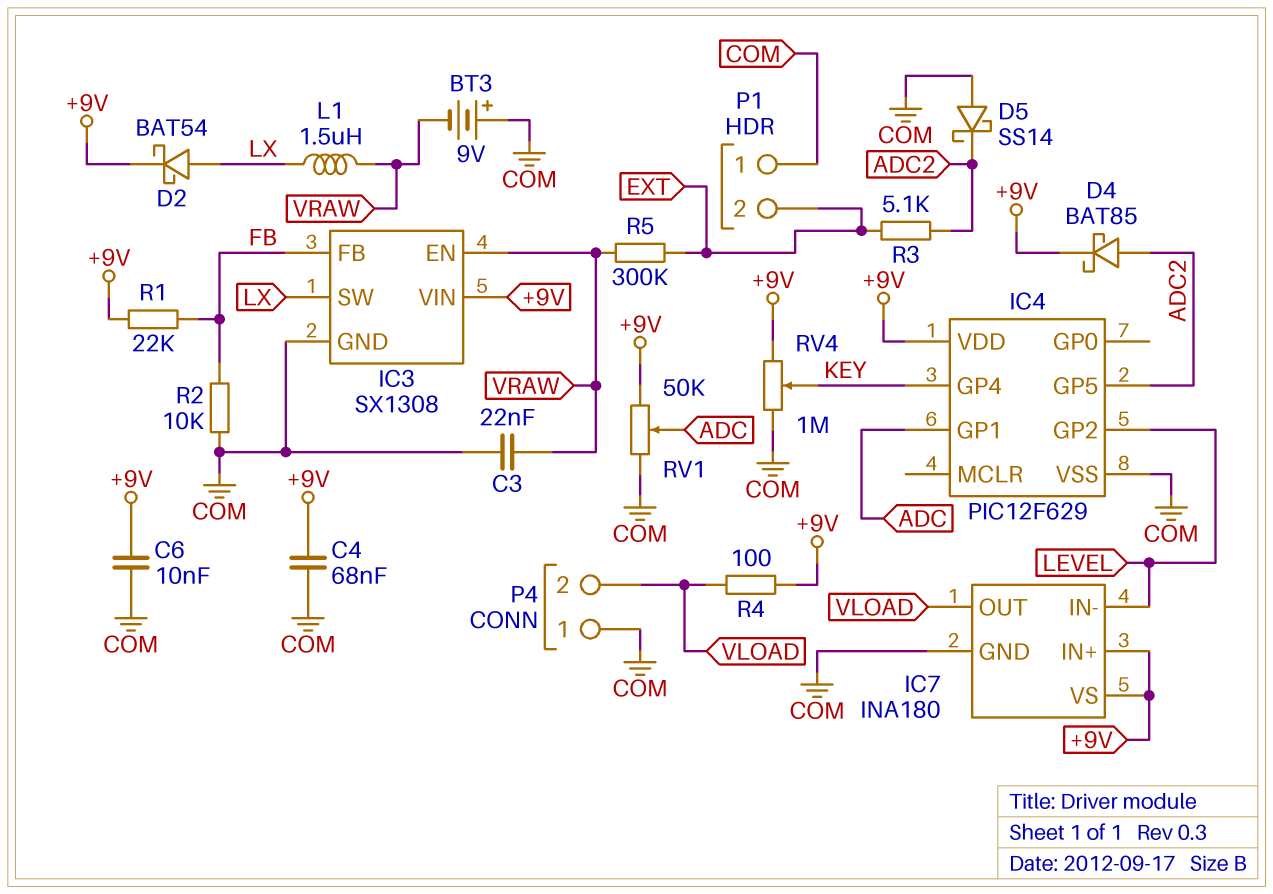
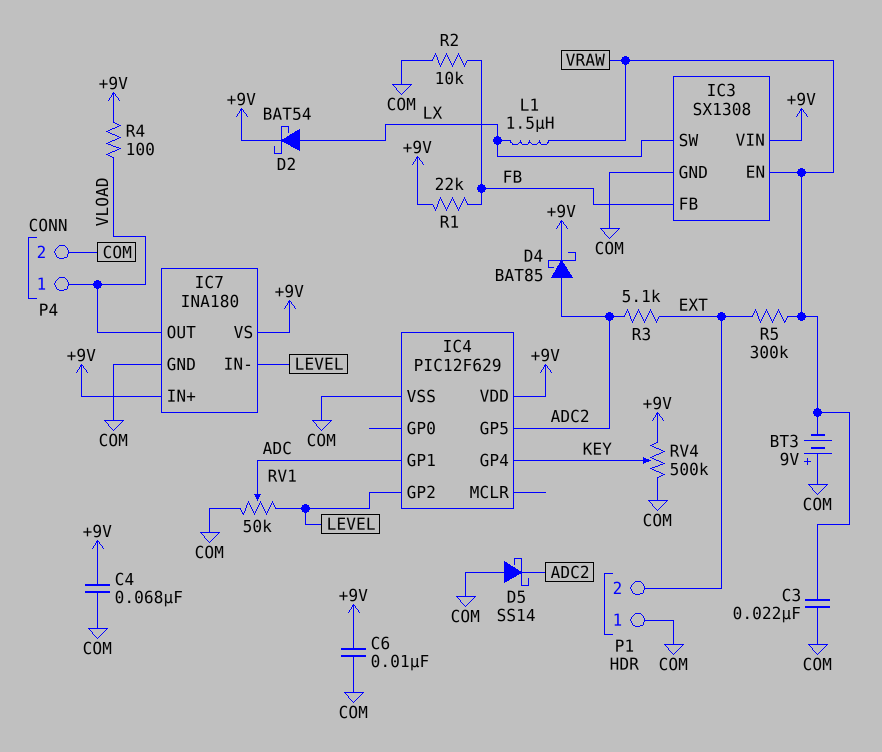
P4 pin 1: COM -> VLOAD
P4 pin 2: VLOAD -> COM
RV1: 50k (+9V, COM, wiper ADC) -> 50k (COM, LEVEL, wiper ADC)
RV4: 1M (+9V, COM, wiper KEY) -> 500k (+9V, COM, wiper KEY)

